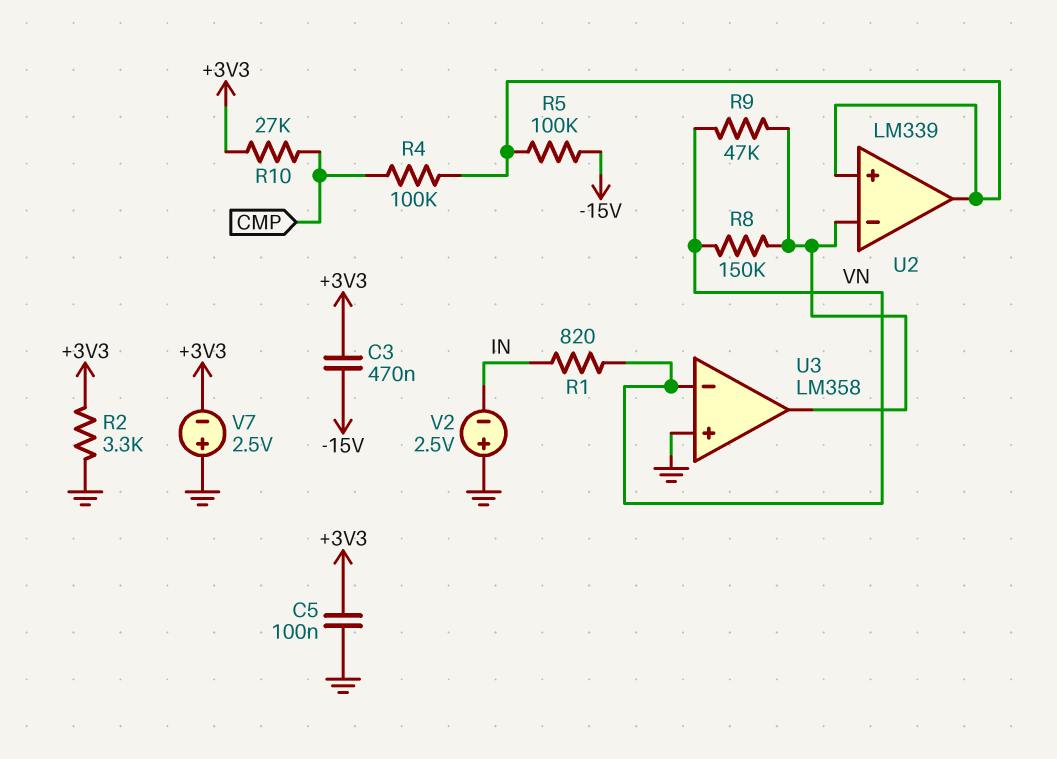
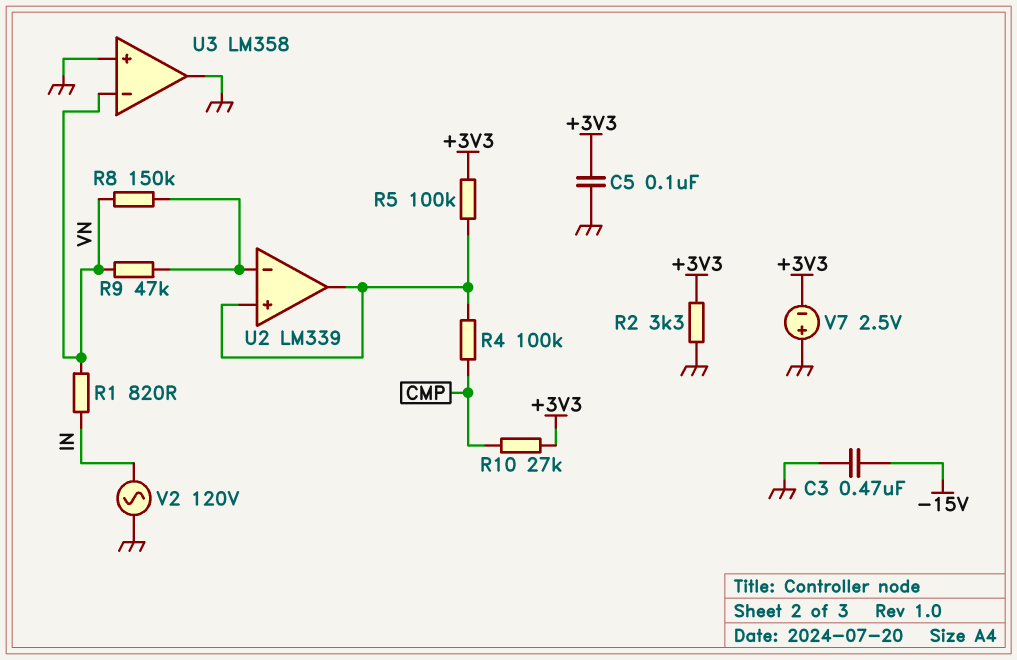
C3: 470nF (+3V3, -15V) -> 470nF (-15V, GND)
R5: 100k (-15V, U2/in+) -> 100k (+3V3, U2/in+)
U3 pin out: U2/in- -> GND
V2: 2.5V (plus GND, minus IN) -> AC 120V (GND, IN)

